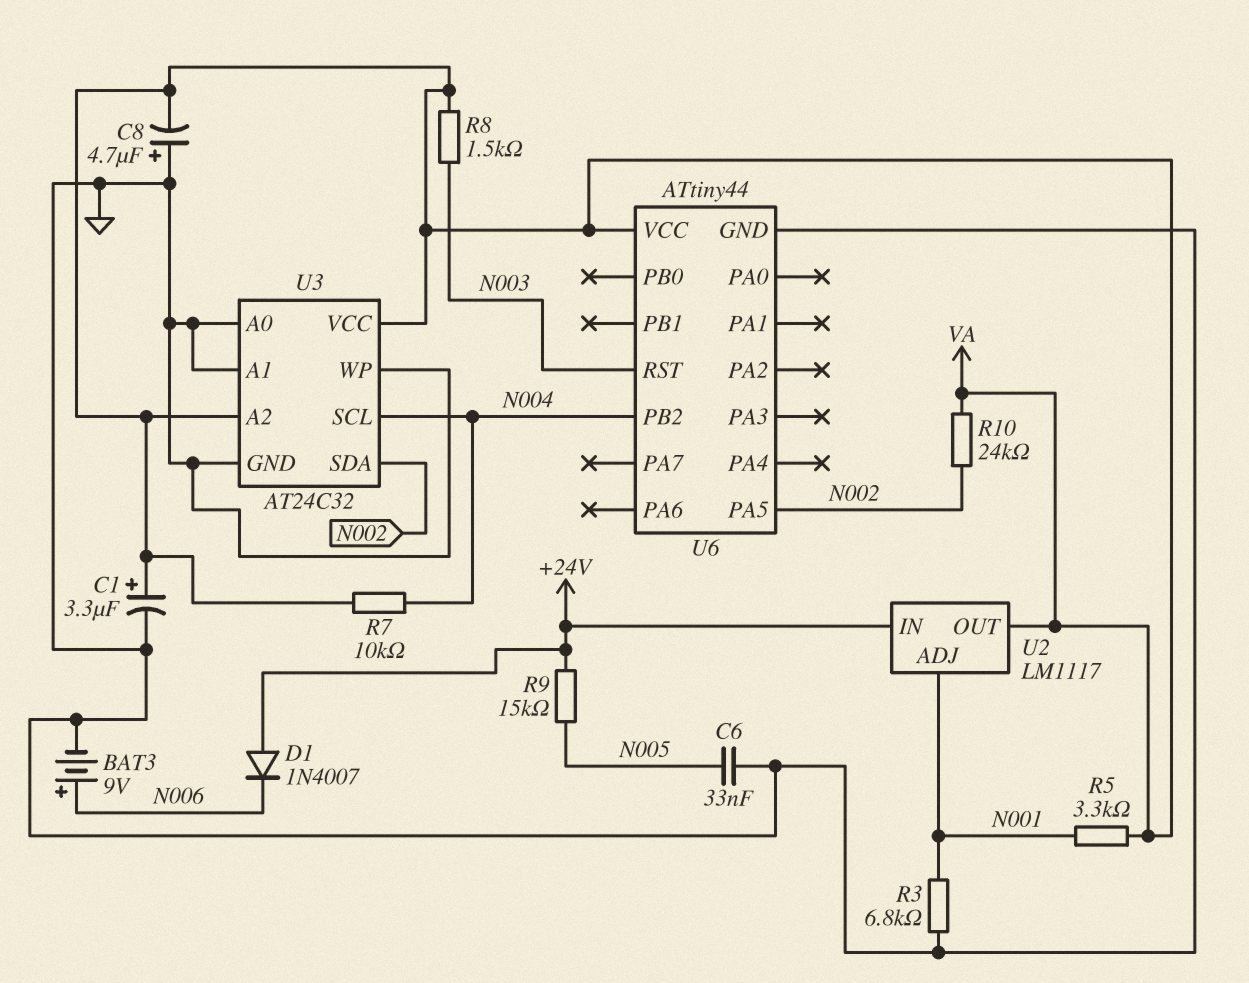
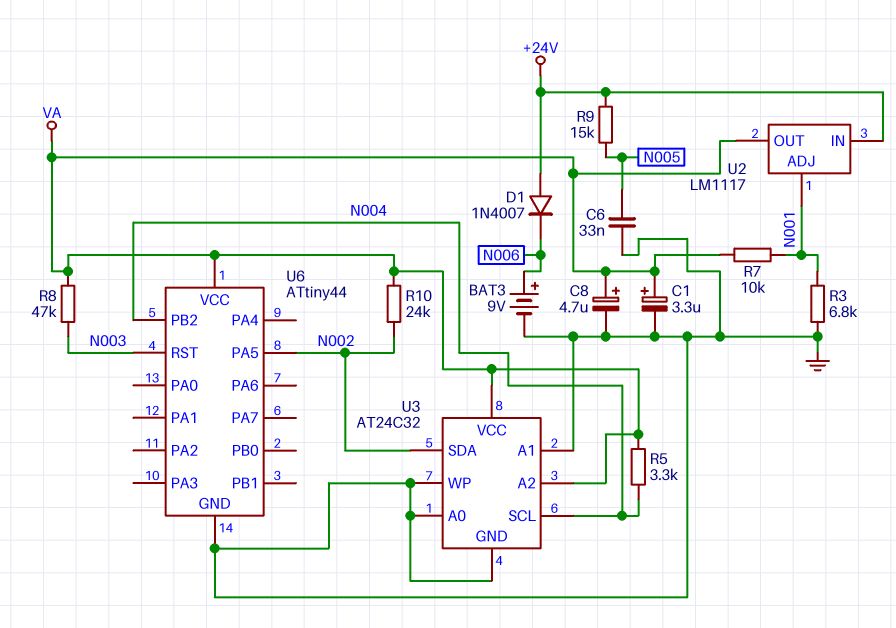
C8: 4.7uF (plus GND, minus VA) -> 4.7uF (plus VA, minus GND)
R5: 3.3k (N001, VA) -> 3.3k (N004, VA)
R7: 10k (N004, VA) -> 10k (N001, VA)
R8: 1.5k (N003, VA) -> 47k (N003, VA)

